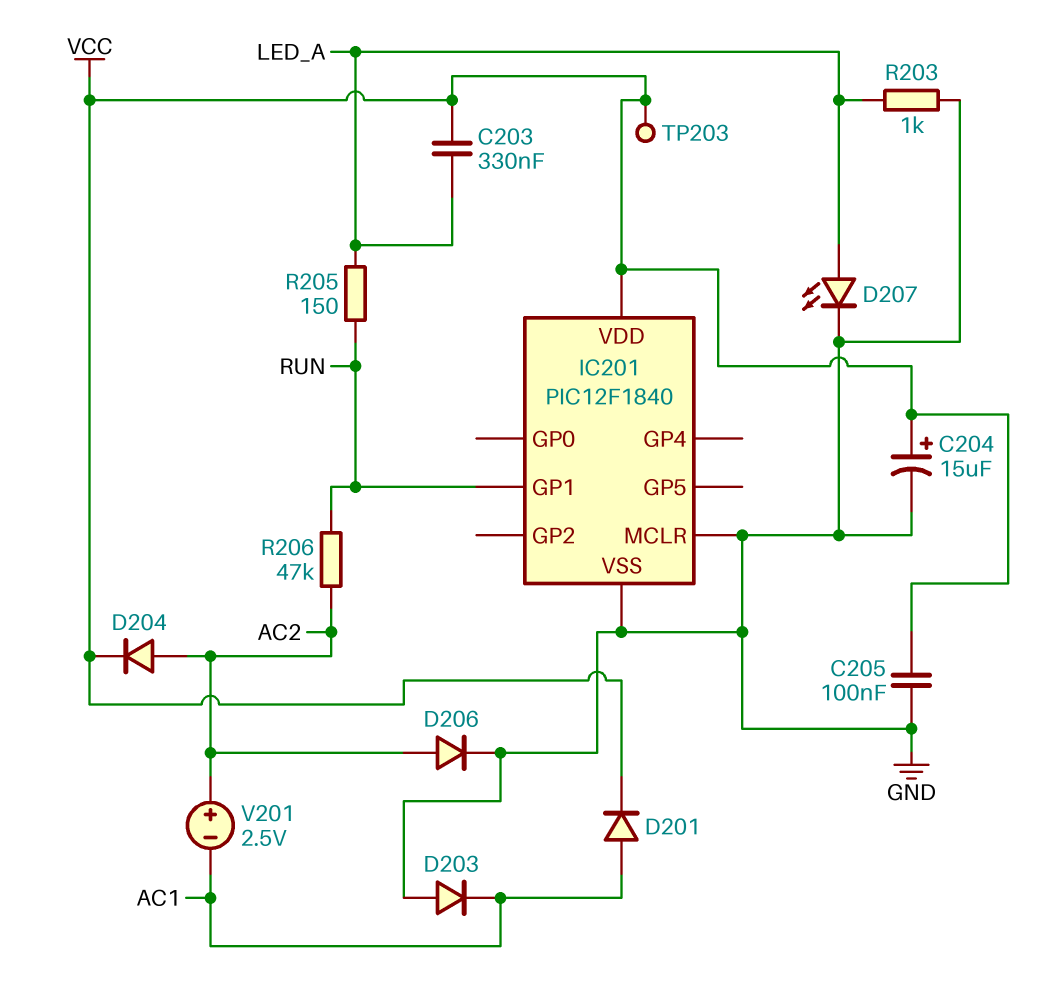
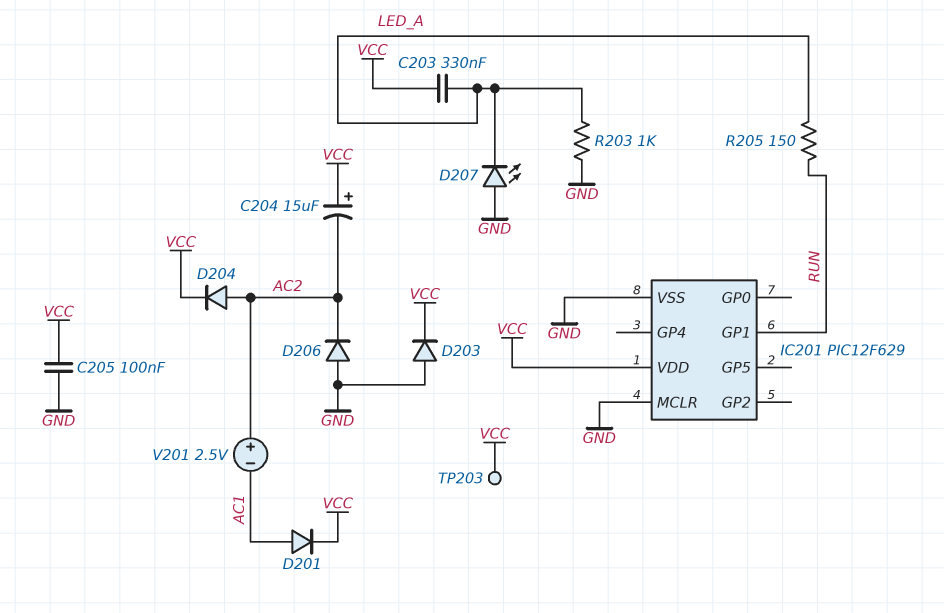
C204: 15uF (plus VCC, minus GND) -> 15uF (plus VCC, minus AC2)
D203: diode (A GND, K AC1) -> diode (A GND, K VCC)
D206: diode (A AC2, K GND) -> diode (A GND, K AC2)
D207: LED (A LED_A, K GND) -> LED (A GND, K LED_A)
IC201: PIC12F1840 -> PIC12F629
R206: 47k (AC2, RUN) -> none

